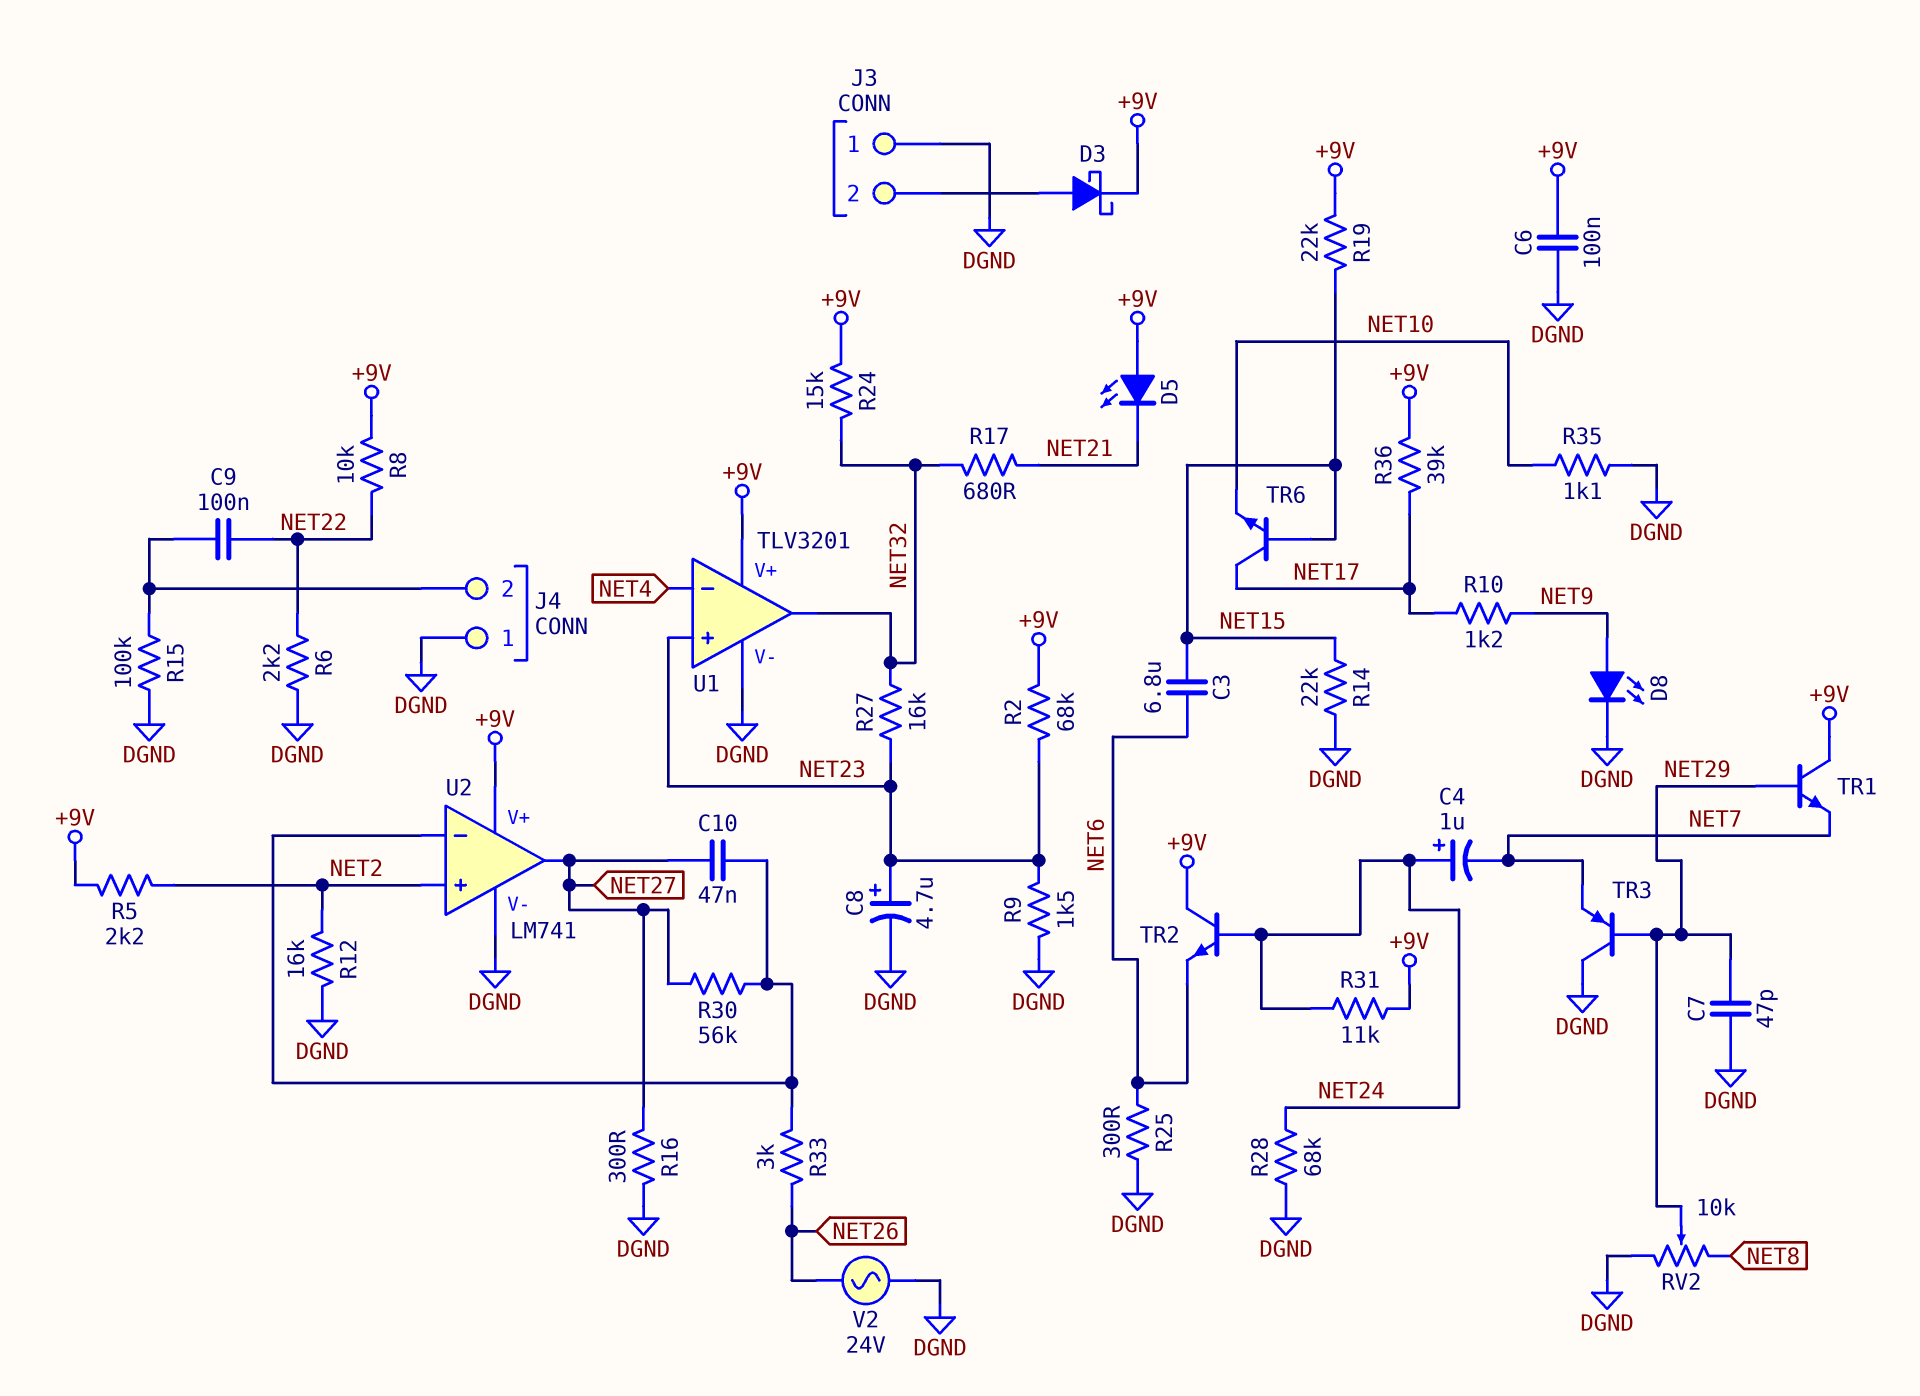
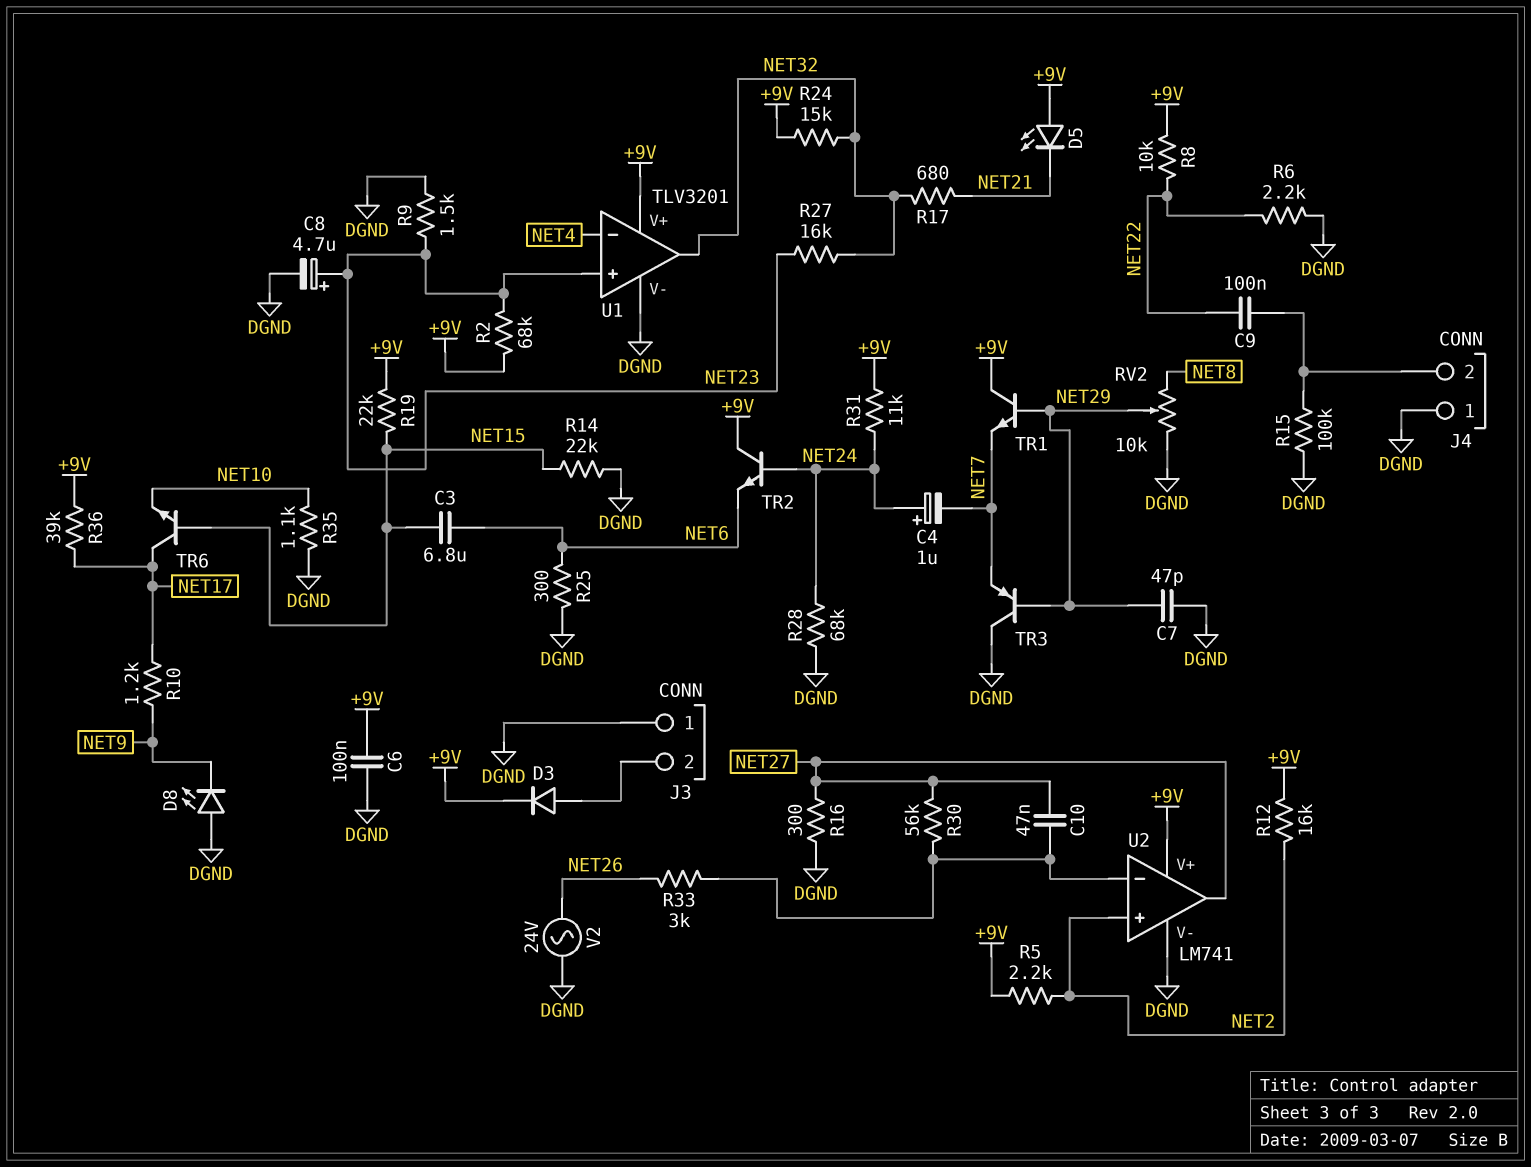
D3: schottky (A J3/2, K +9V) -> diode (A J3/2, K +9V)
D8: LED (A NET9, K DGND) -> LED (A DGND, K NET9)
R12: 16k (DGND, NET2) -> 16k (+9V, NET2)

